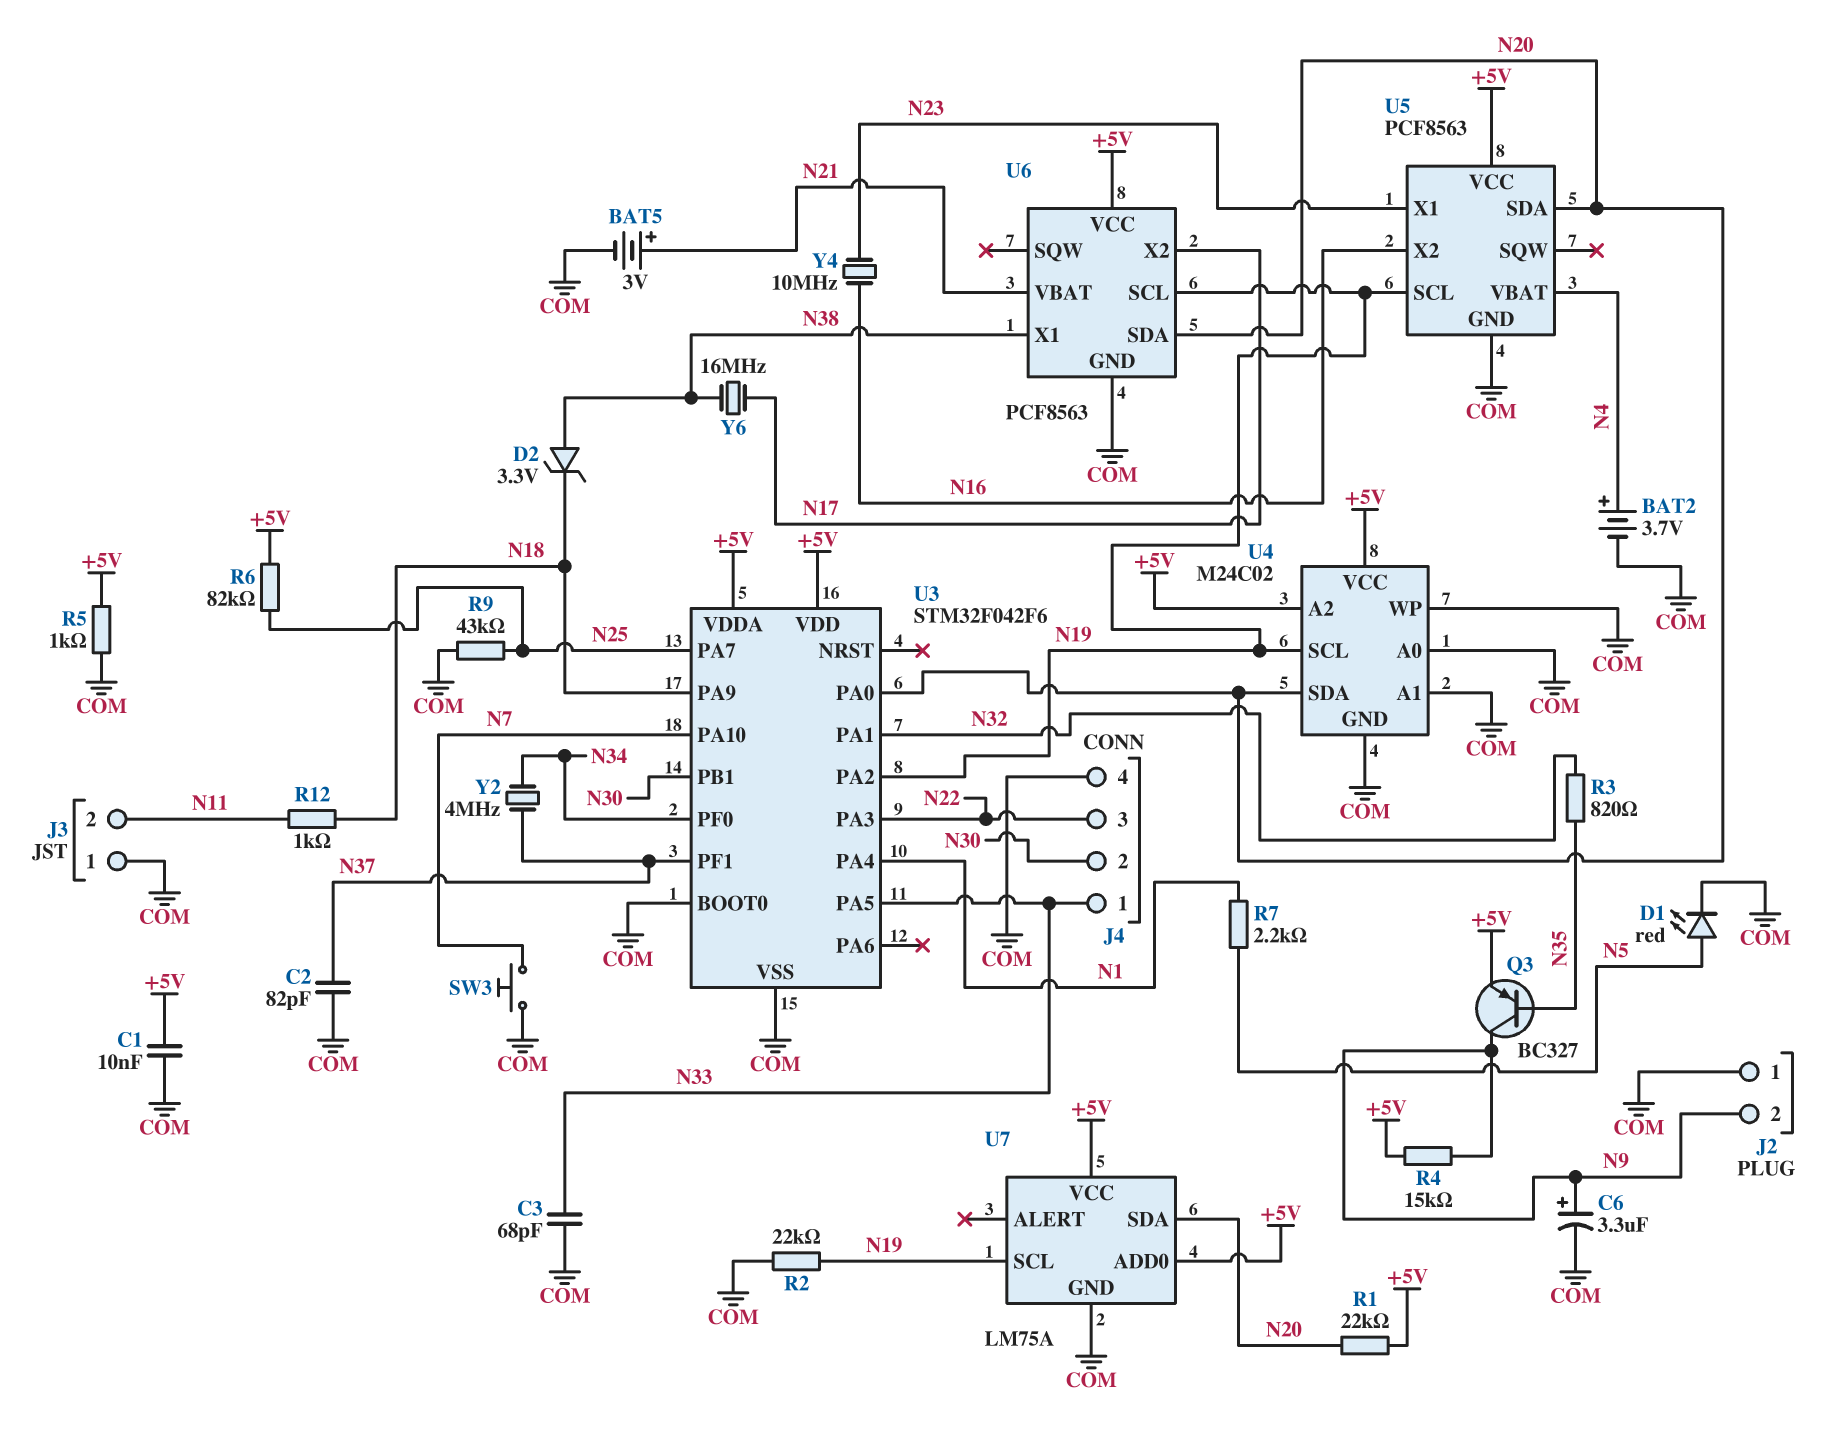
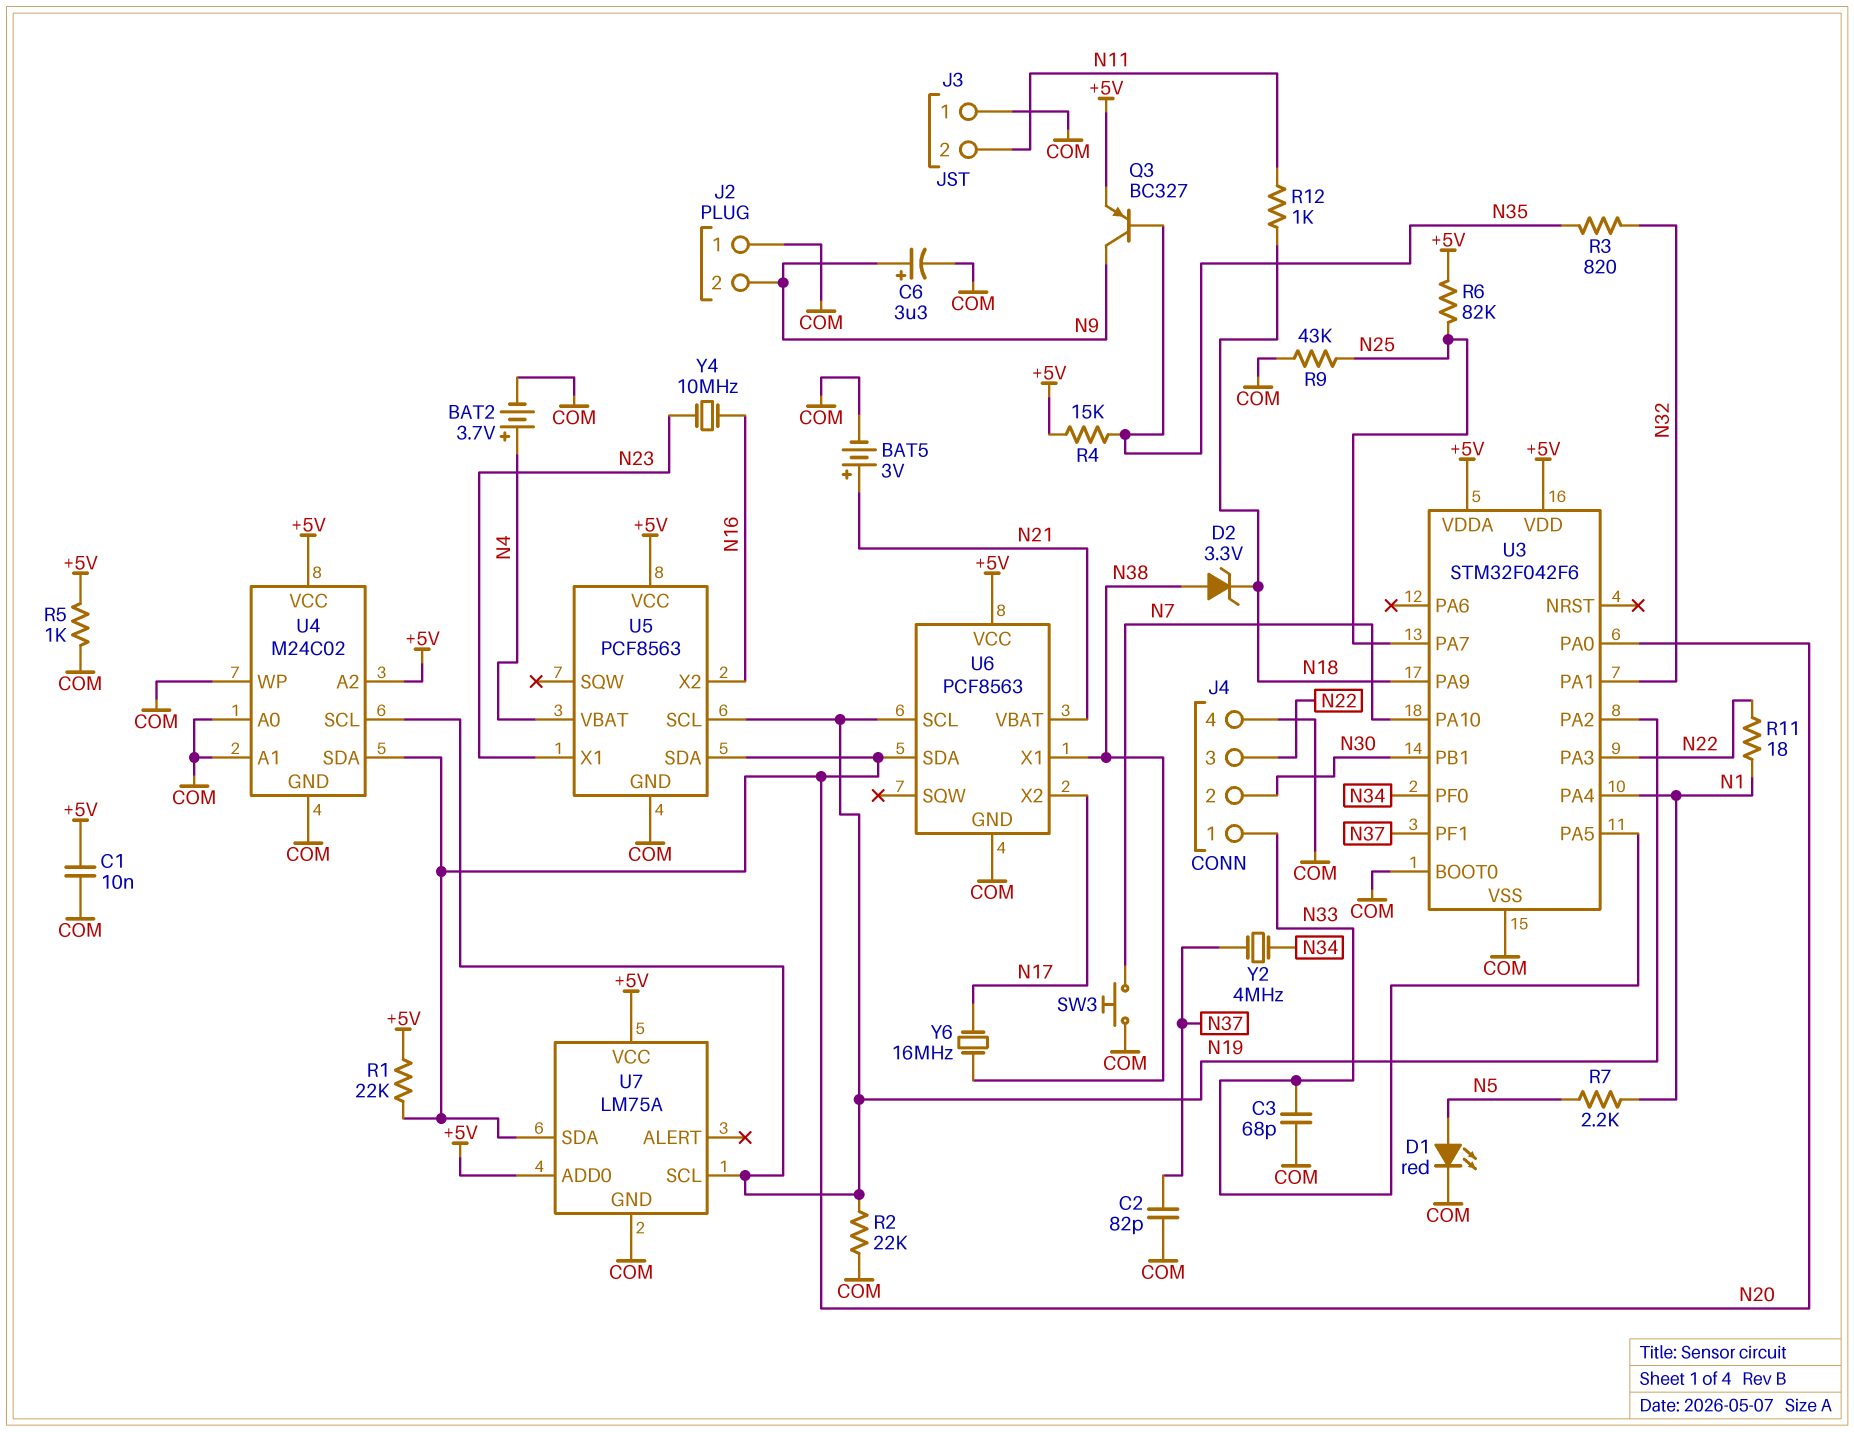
R4: 15k (+5V, N9) -> 15k (+5V, N35)
R11: none -> 18 (N1, N22)

